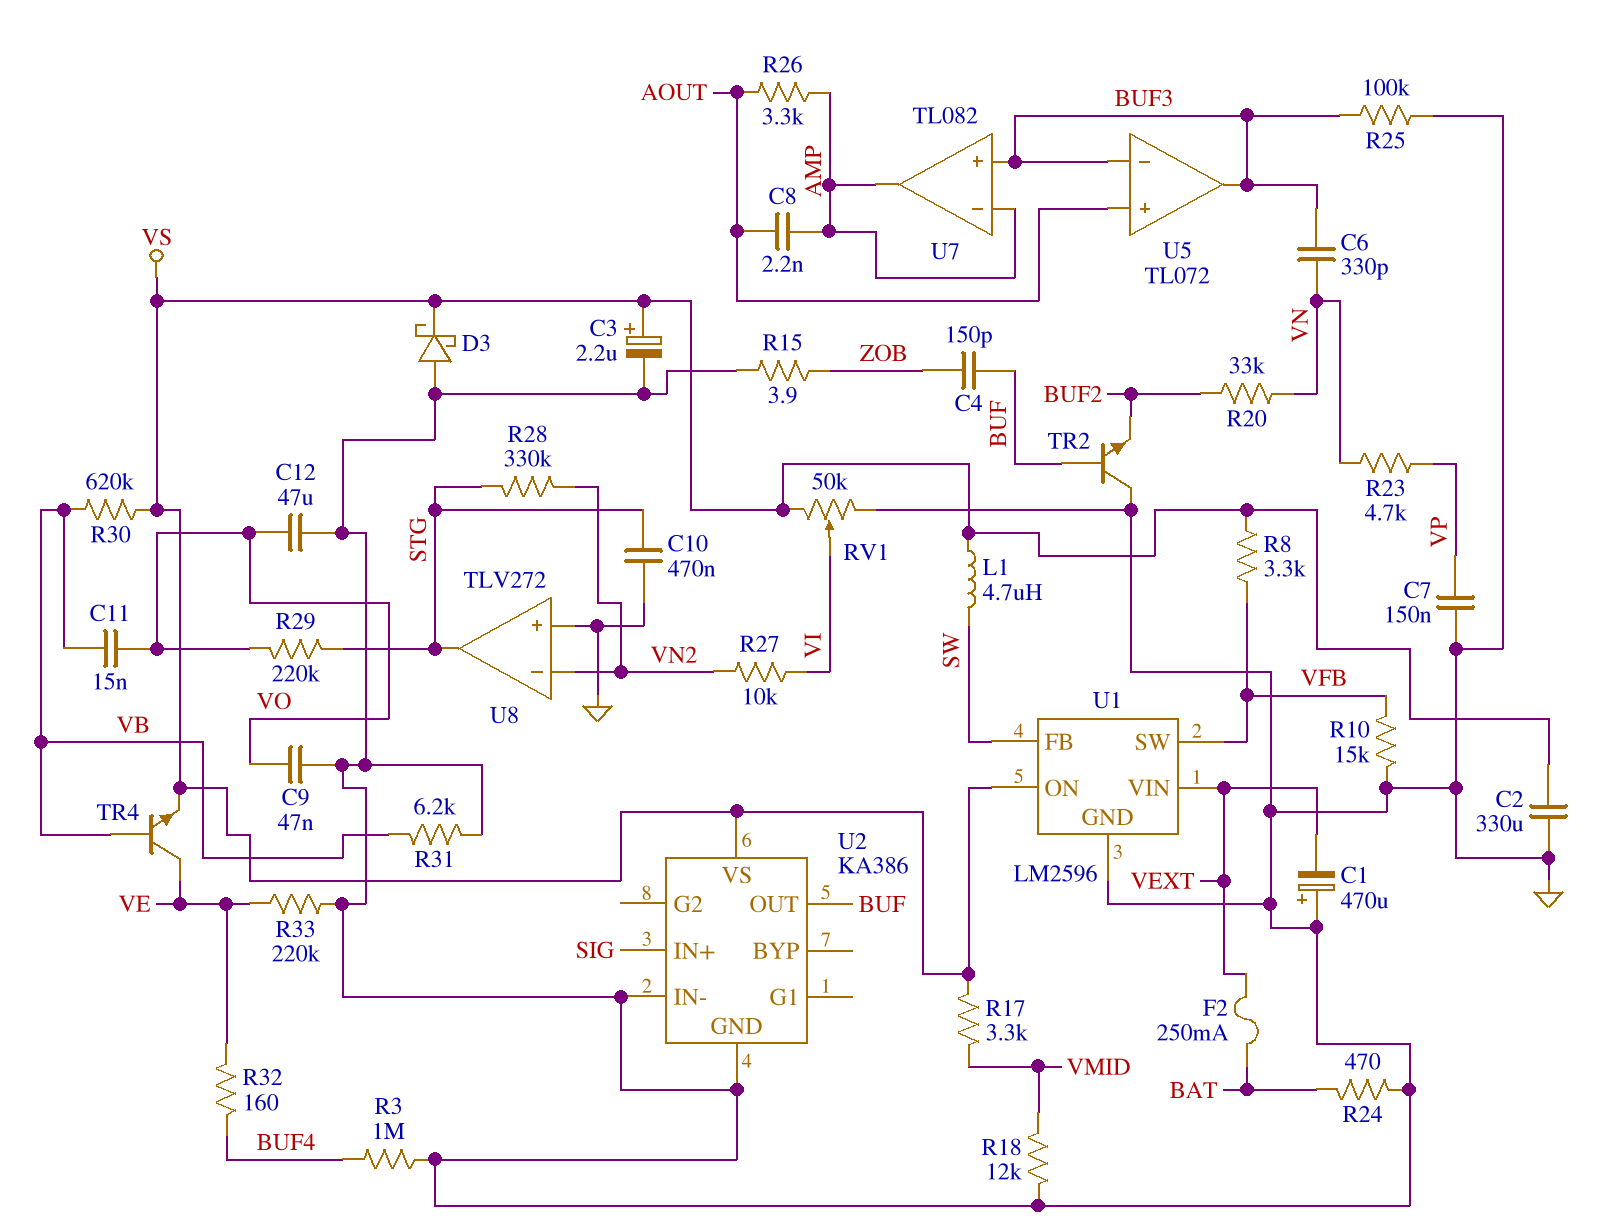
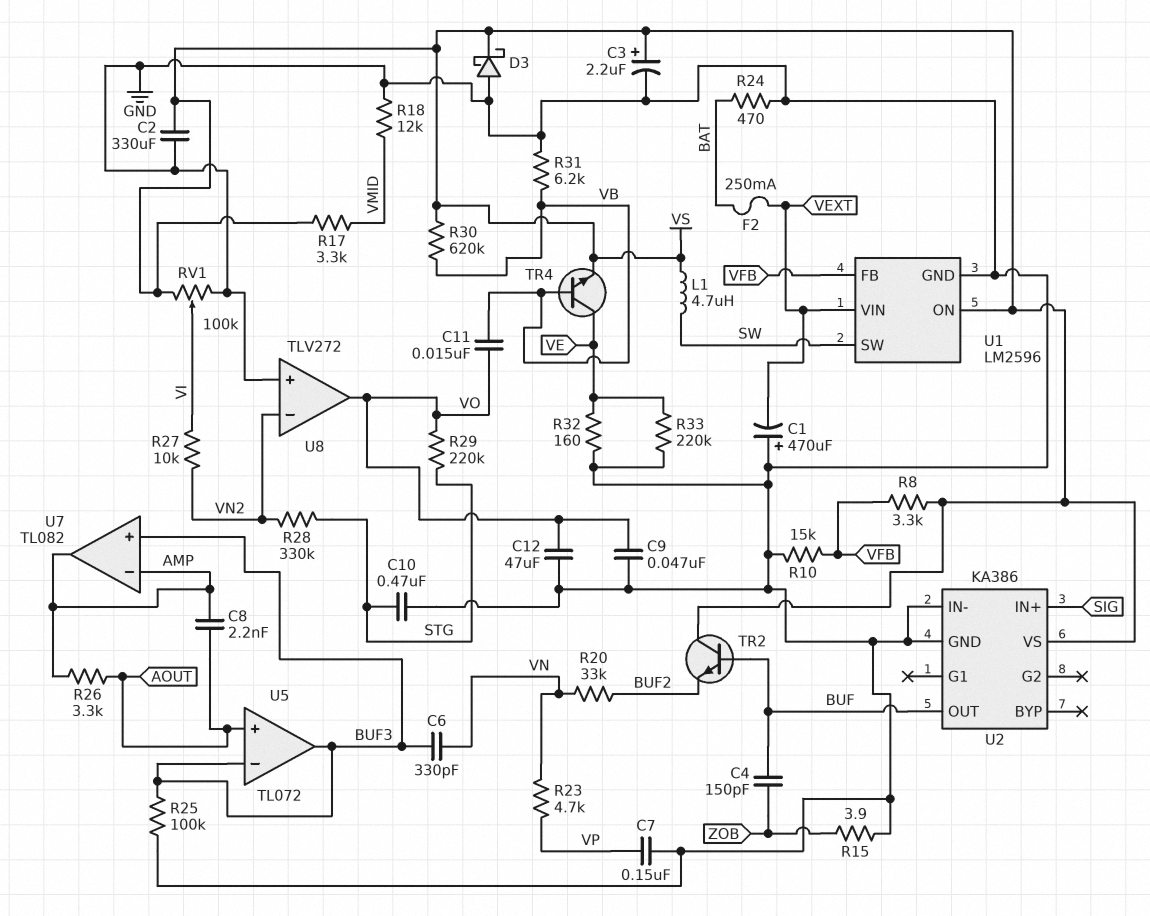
R3: 1M (BUF4, GND) -> none
R32: 160 (BUF4, VE) -> 160 (GND, VE)
RV1: 50k (GND, VS, wiper VI) -> 100k (GND, VS, wiper VI)
TR2: NPN (B BUF, C GND, E BUF2) -> NPN (B BUF, C VS, E BUF2)
U1 pin FB: SW -> VFB
U1 pin SW: VFB -> SW
U8 pin out: STG -> VO

